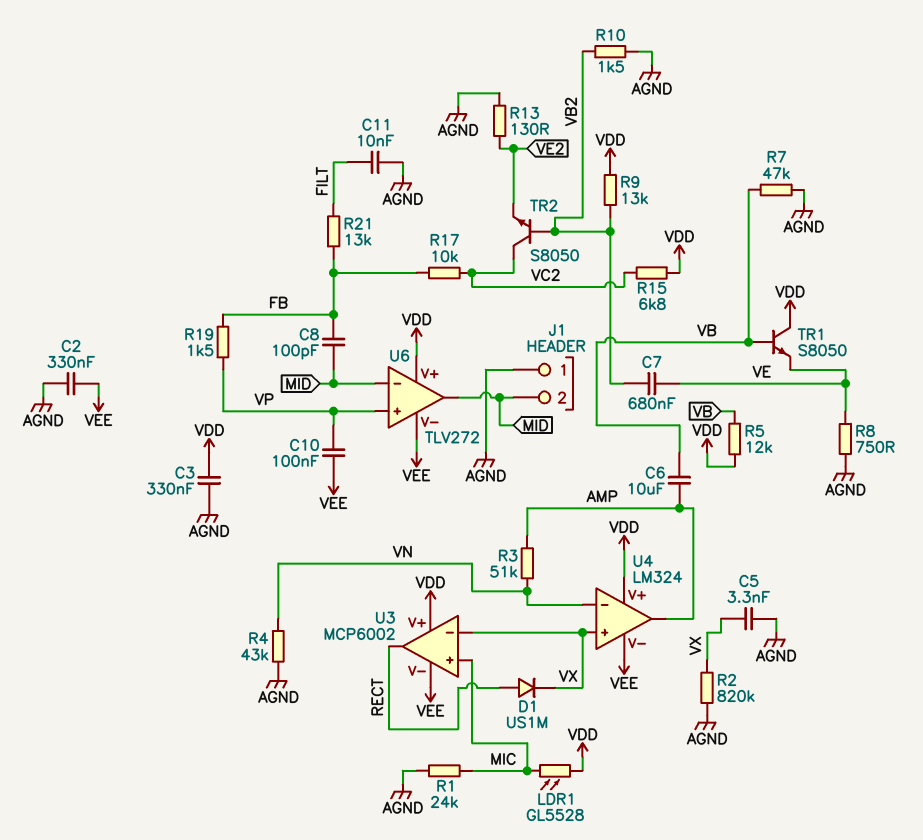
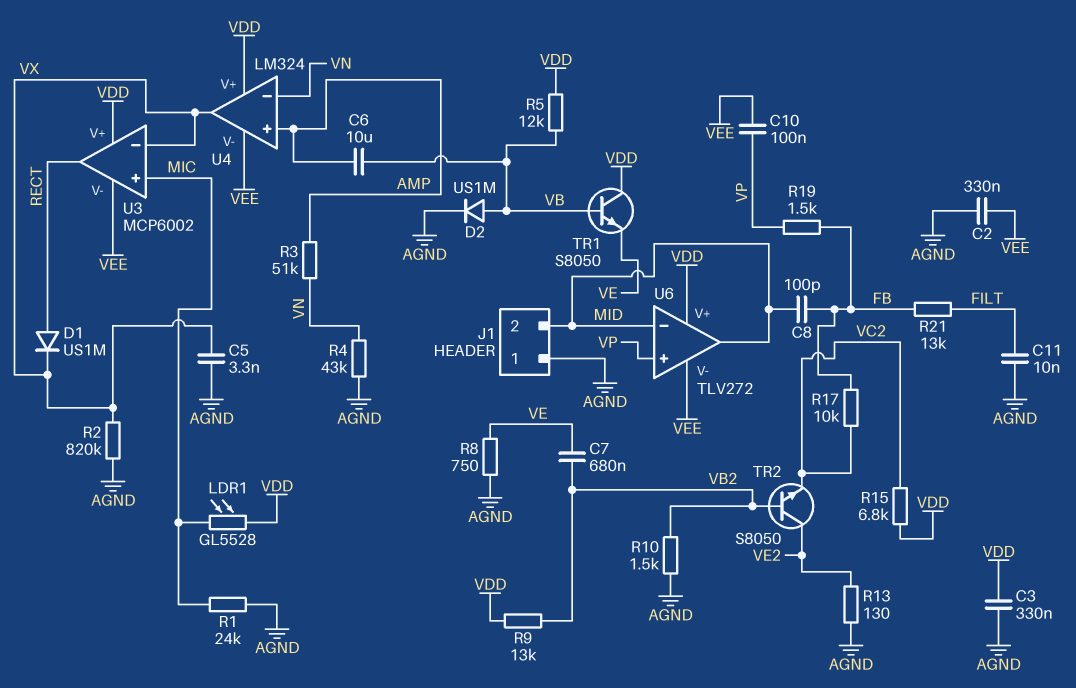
D2: none -> diode US1M (A VB, K AGND)
R7: 47k (AGND, VB) -> none
TR2: NPN S8050 (B VB2, C VC2, E VE2) -> NPN S8050 (B VB2, C VE2, E VC2)
U4 pin in+: VX -> AMP
U4 pin out: AMP -> VX

